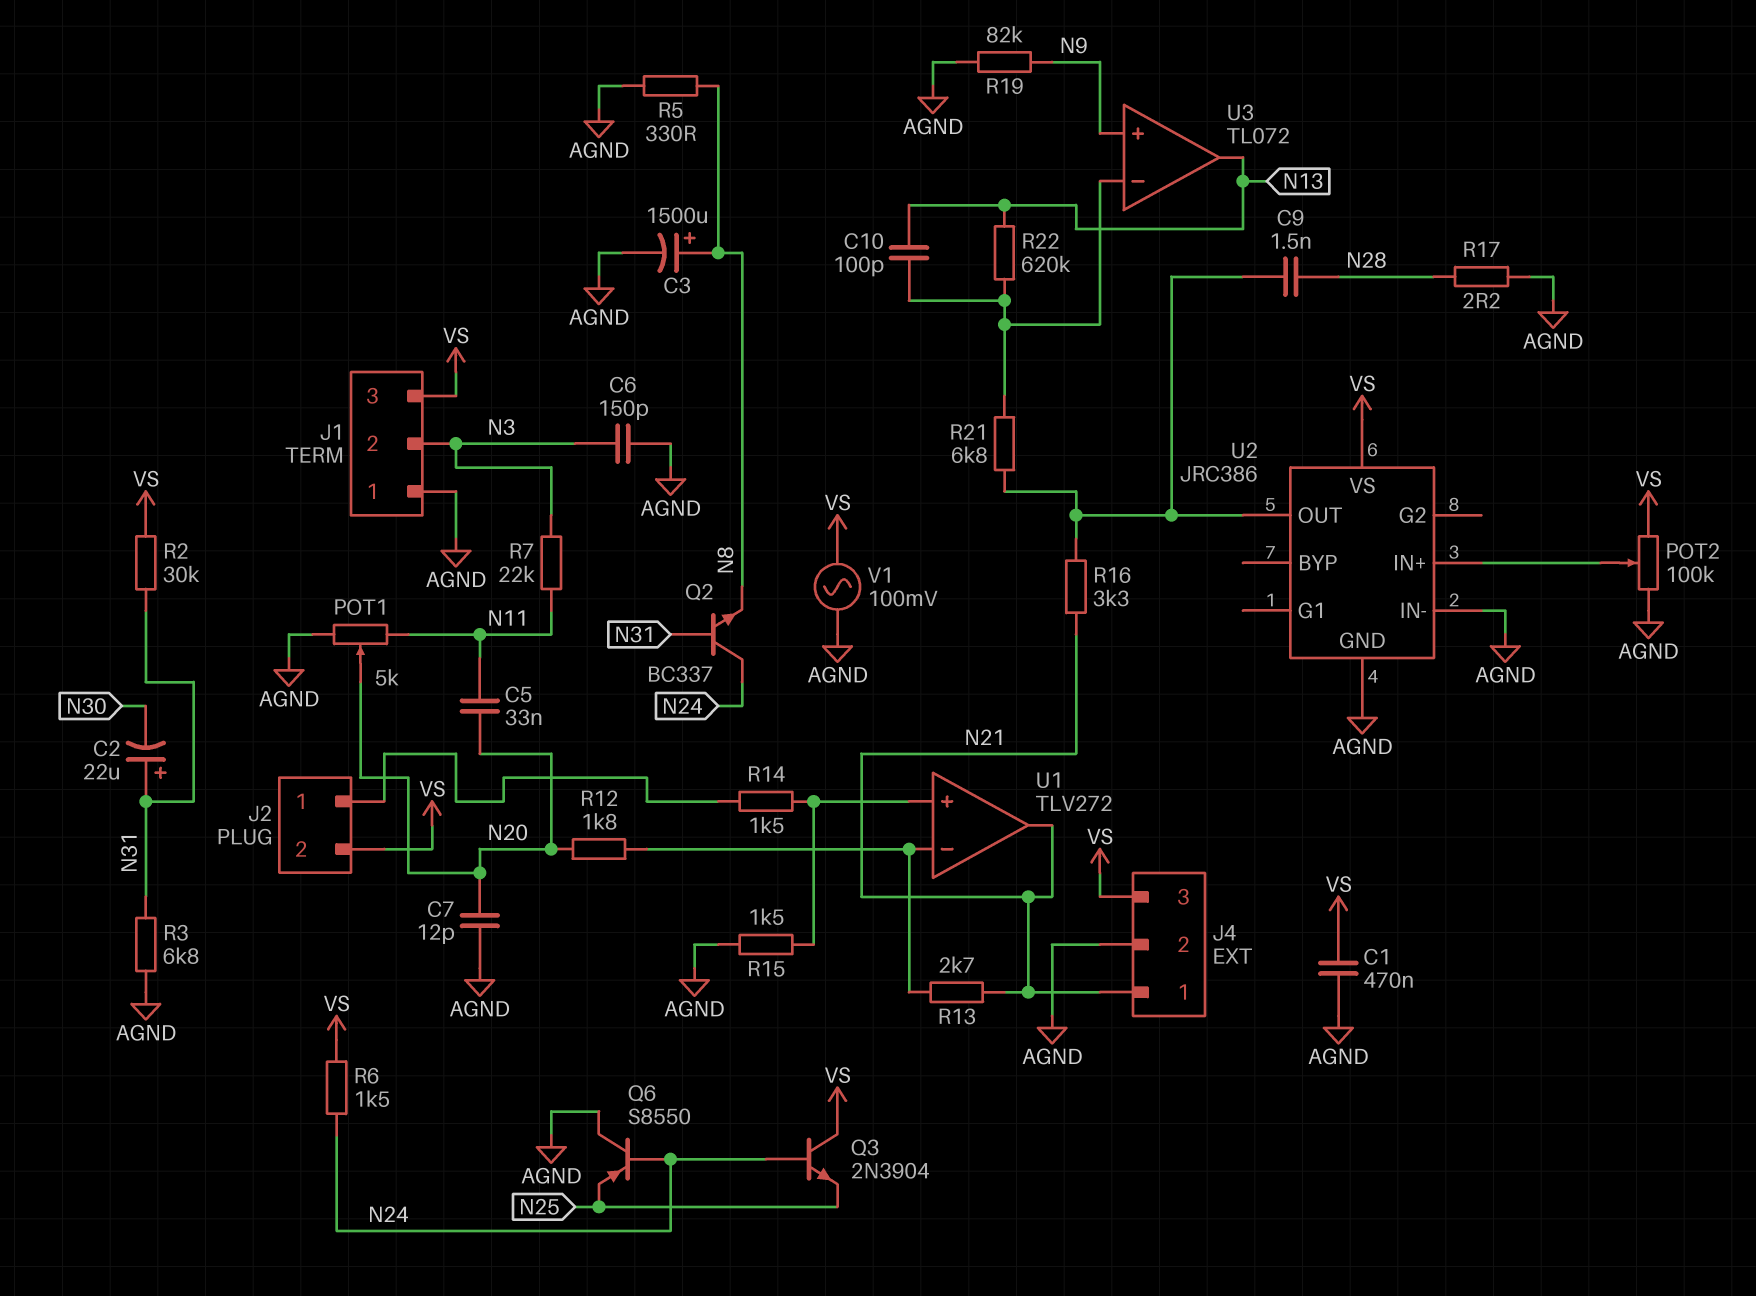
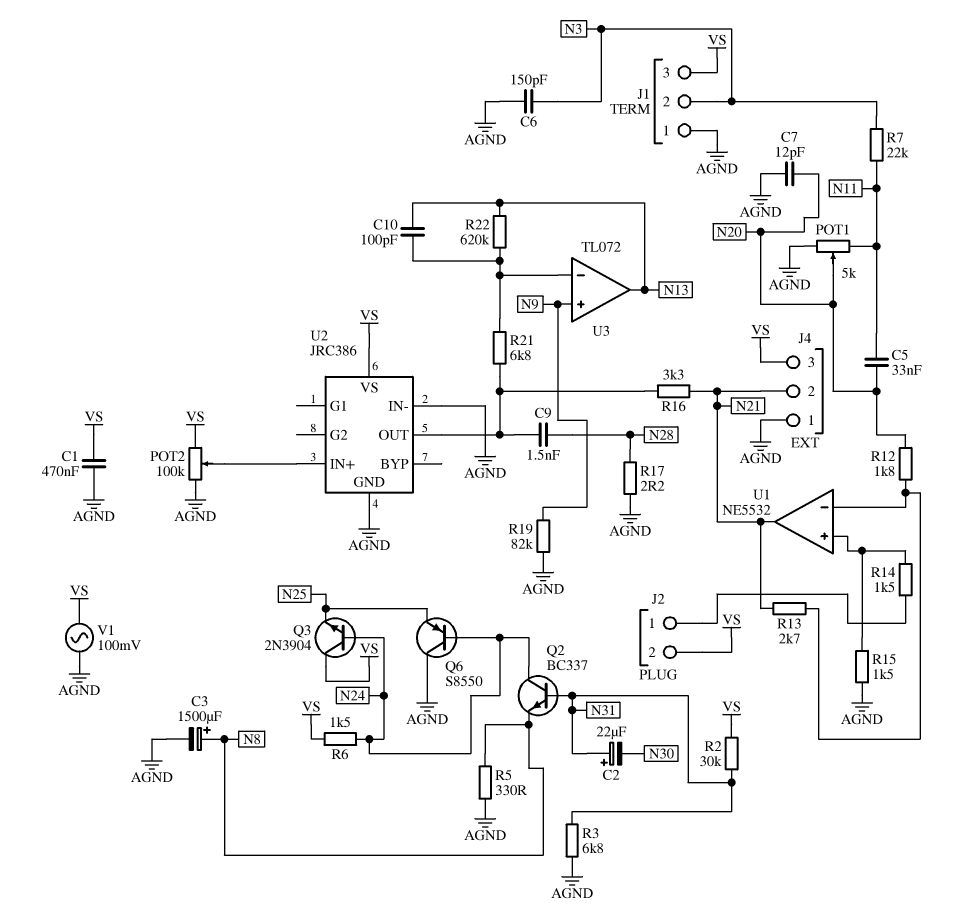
J4 pin 1: N21 -> AGND
J4 pin 2: AGND -> N21
U1: TLV272 -> NE5532

